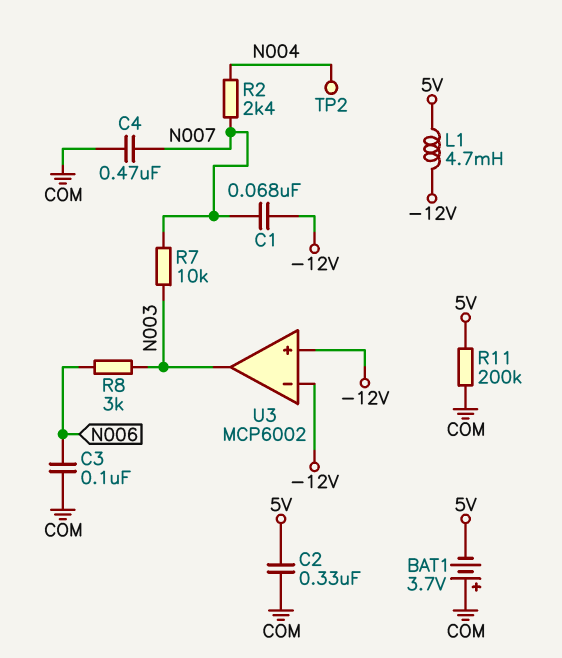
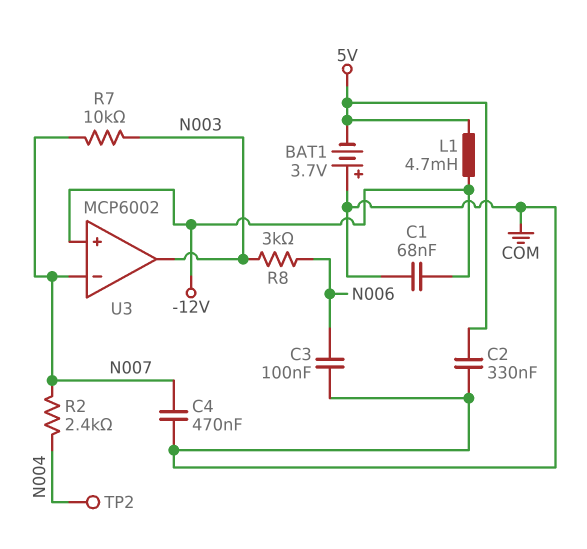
C1: 68nF (-12V, N007) -> 68nF (-12V, COM)
R11: 200k (5V, COM) -> none
U3 pin in-: -12V -> N007

